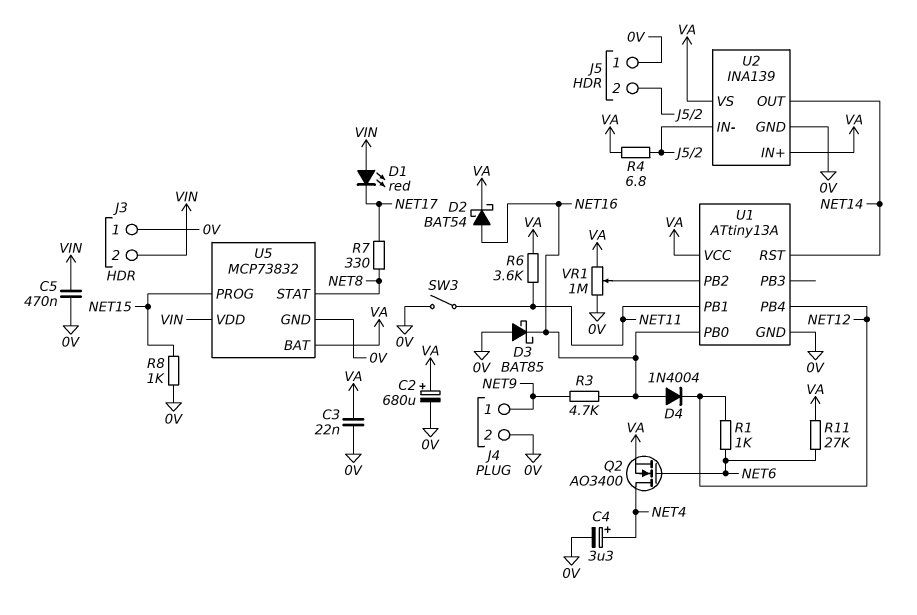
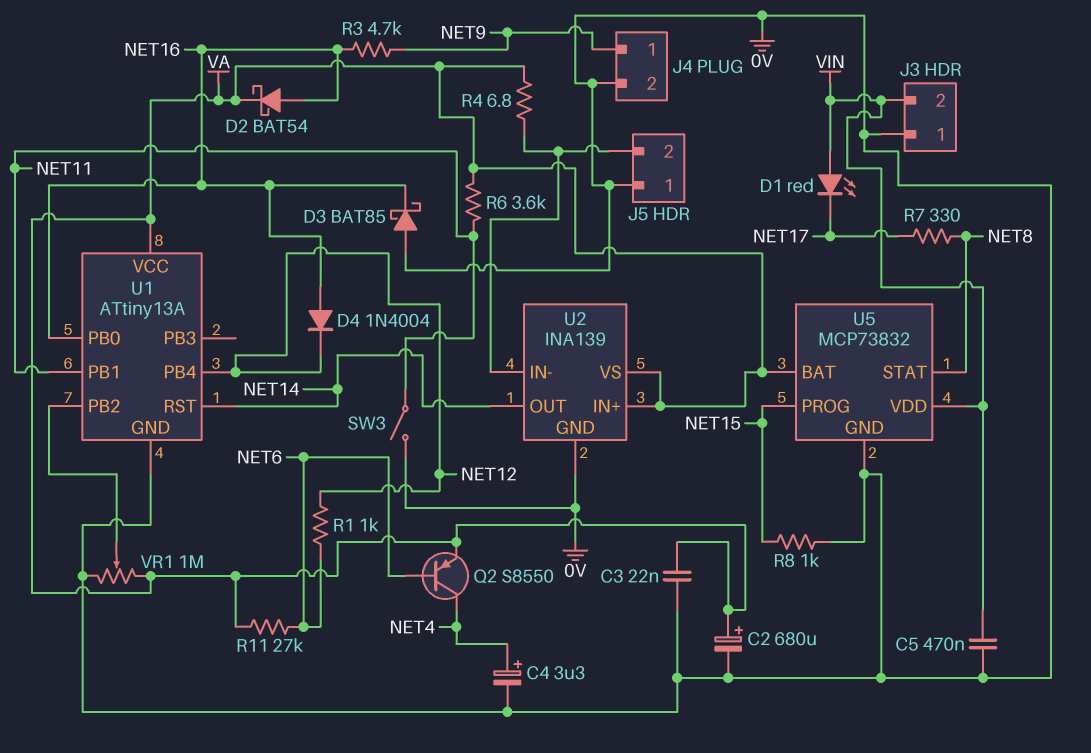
Q2: NMOS AO3400 (G NET6, D NET4, S VA) -> PNP S8550 (B NET6, C NET4, E VA)

